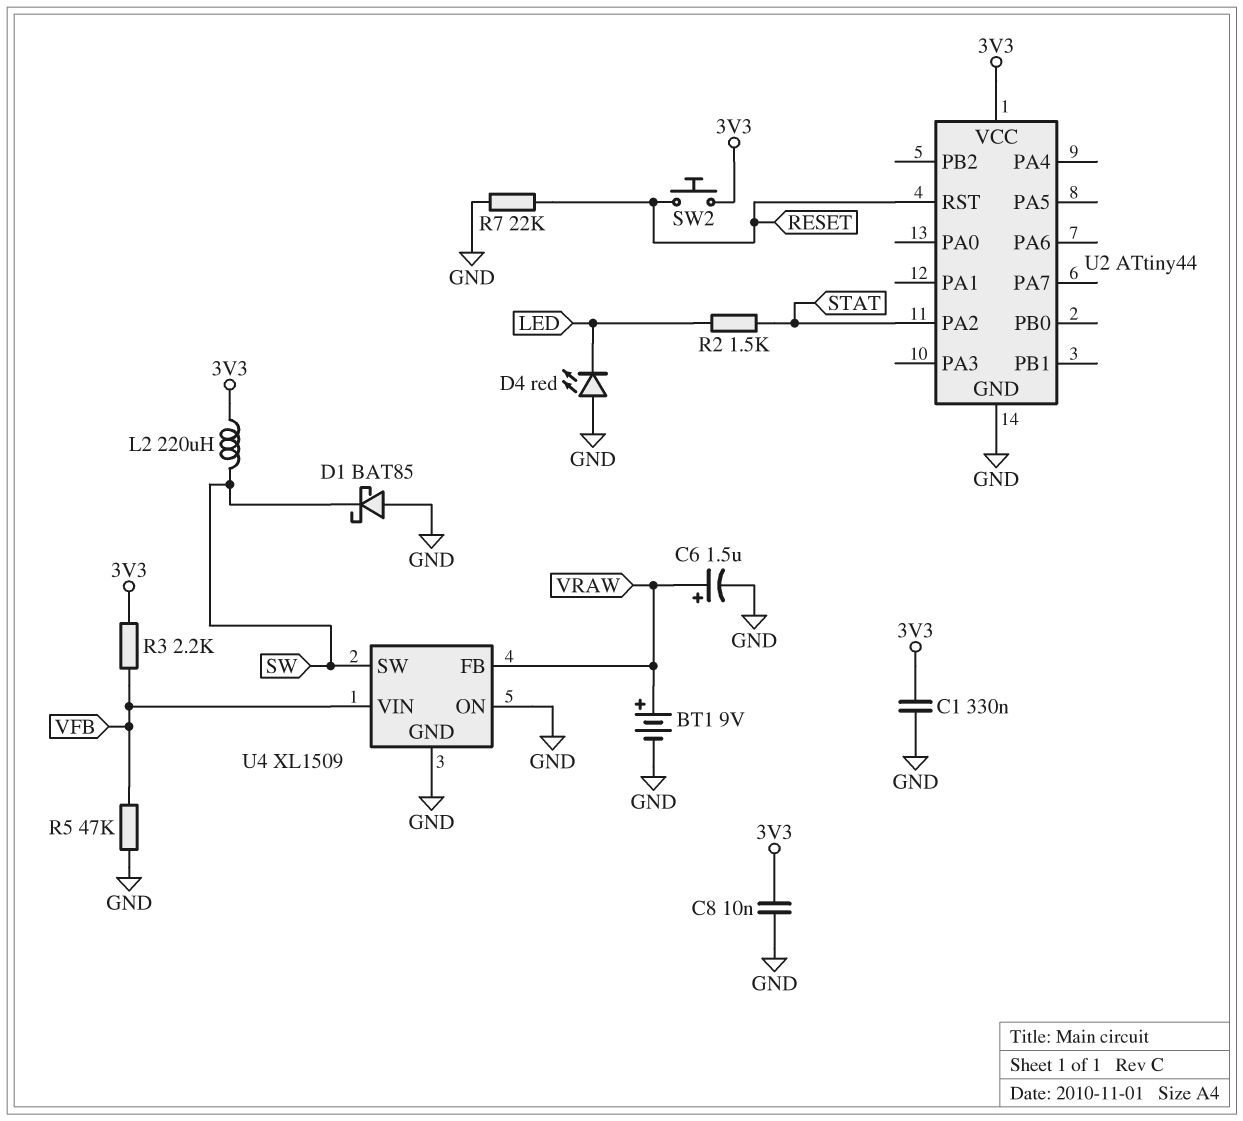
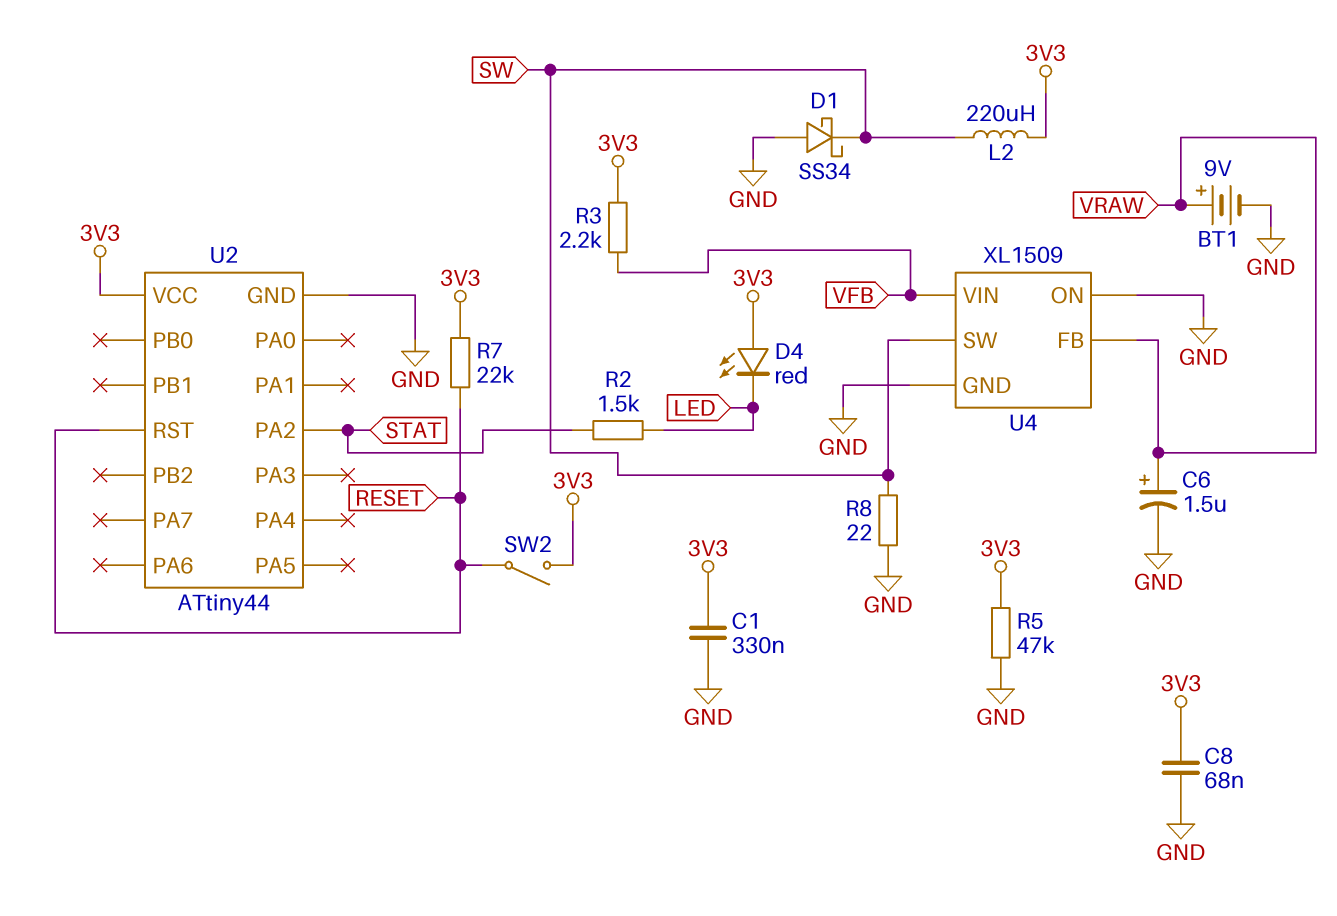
C8: 10nF (3V3, GND) -> 68nF (3V3, GND)
D1: schottky BAT85 (A GND, K SW) -> schottky SS34 (A GND, K SW)
D4: LED red (A GND, K LED) -> LED red (A 3V3, K LED)
R5: 47k (GND, VFB) -> 47k (3V3, GND)
R7: 22k (GND, RESET) -> 22k (3V3, RESET)
R8: none -> 22 (GND, SW)
SW2: button (3V3, RESET) -> switch (3V3, RESET)

